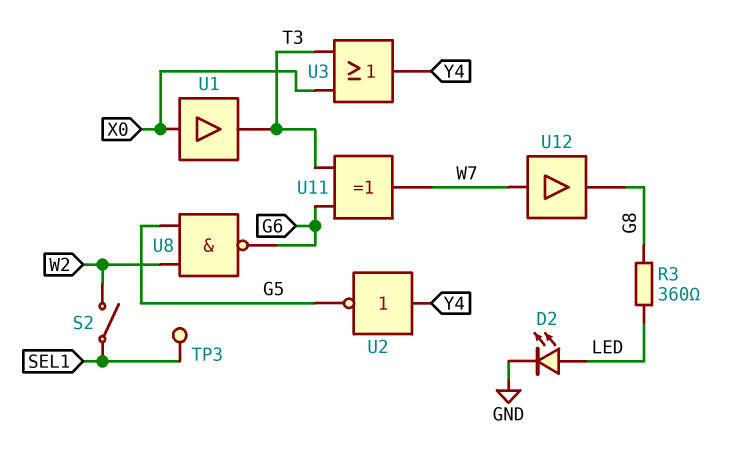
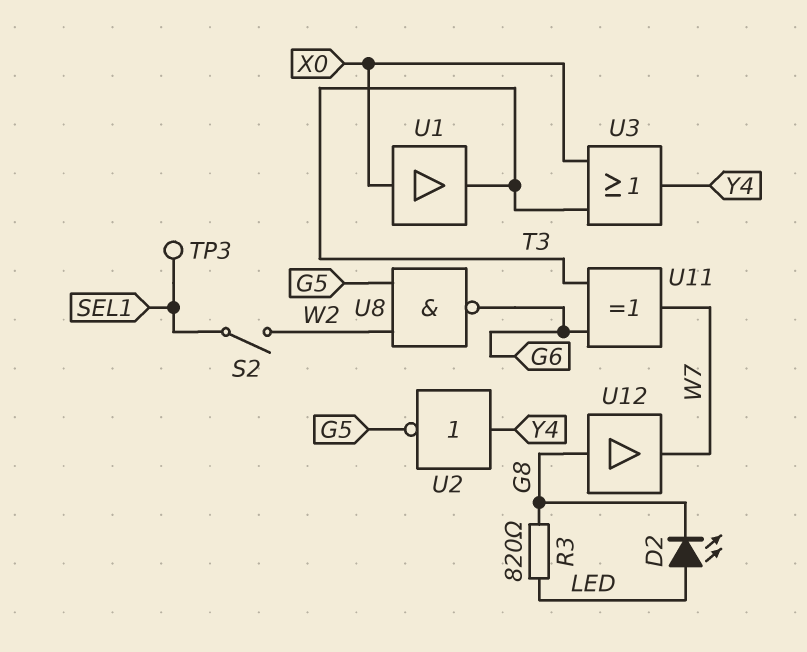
D2: LED (A LED, K GND) -> LED (A LED, K G8)
R3: 360 (G8, LED) -> 820 (G8, LED)
U12: buffer (in W7, out G8) -> buffer (in G8, out W7)

